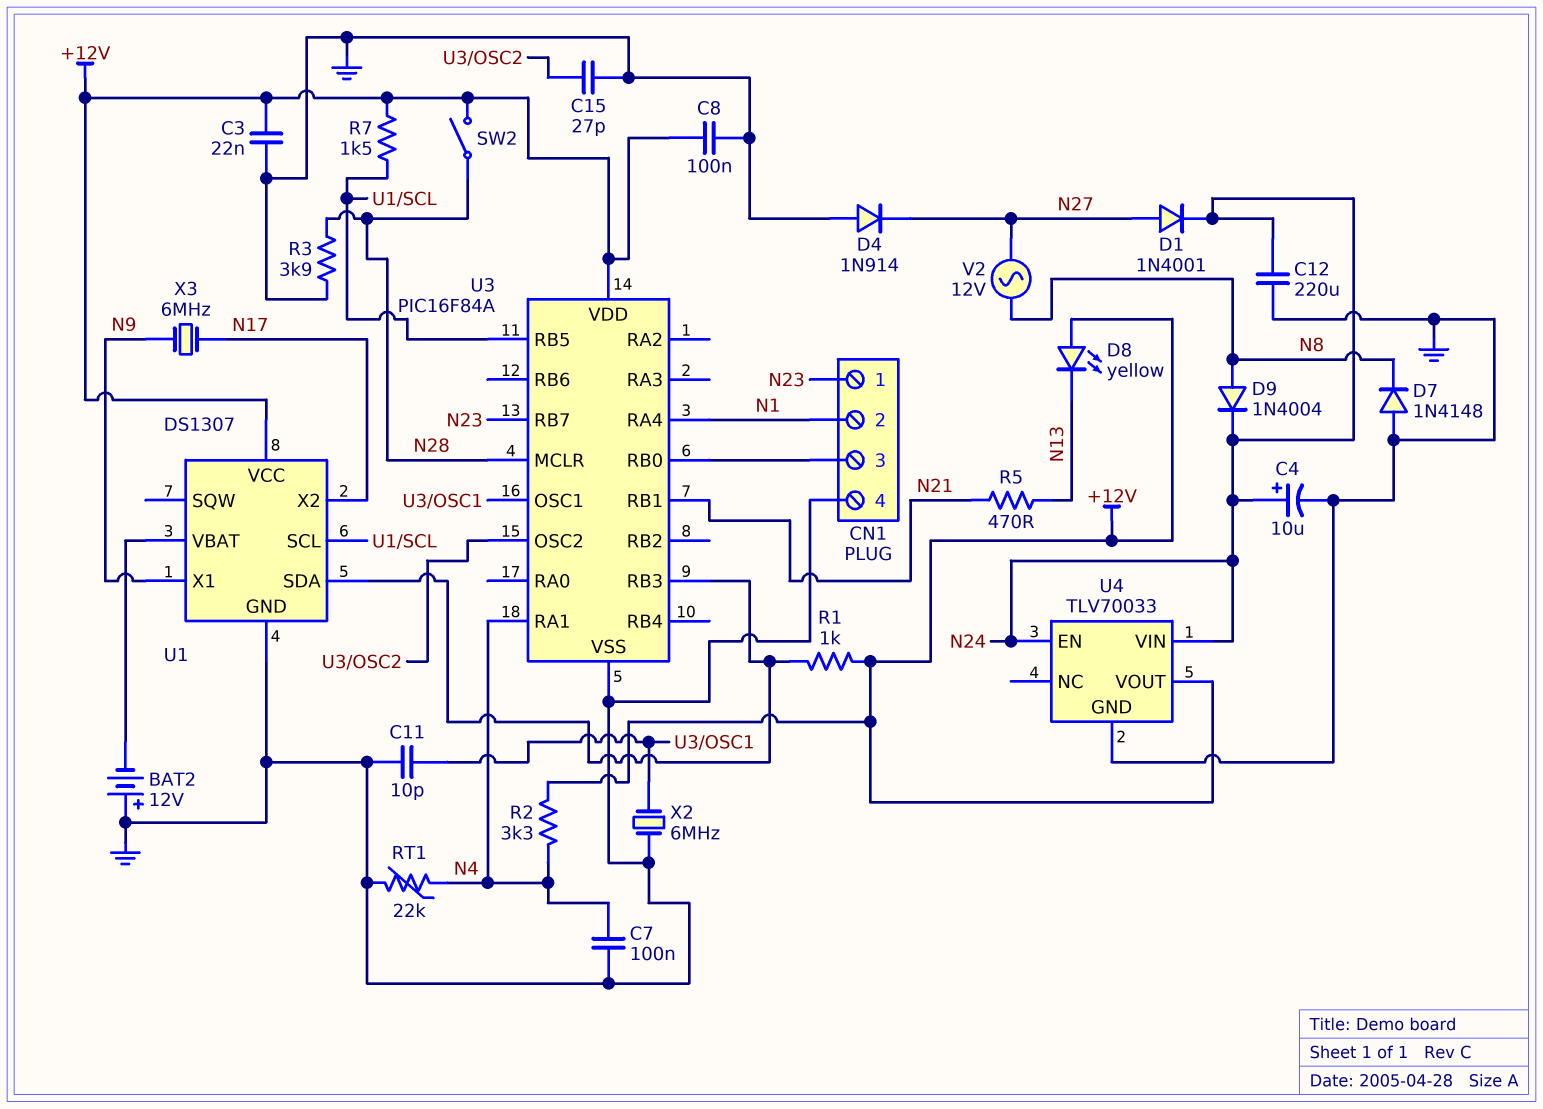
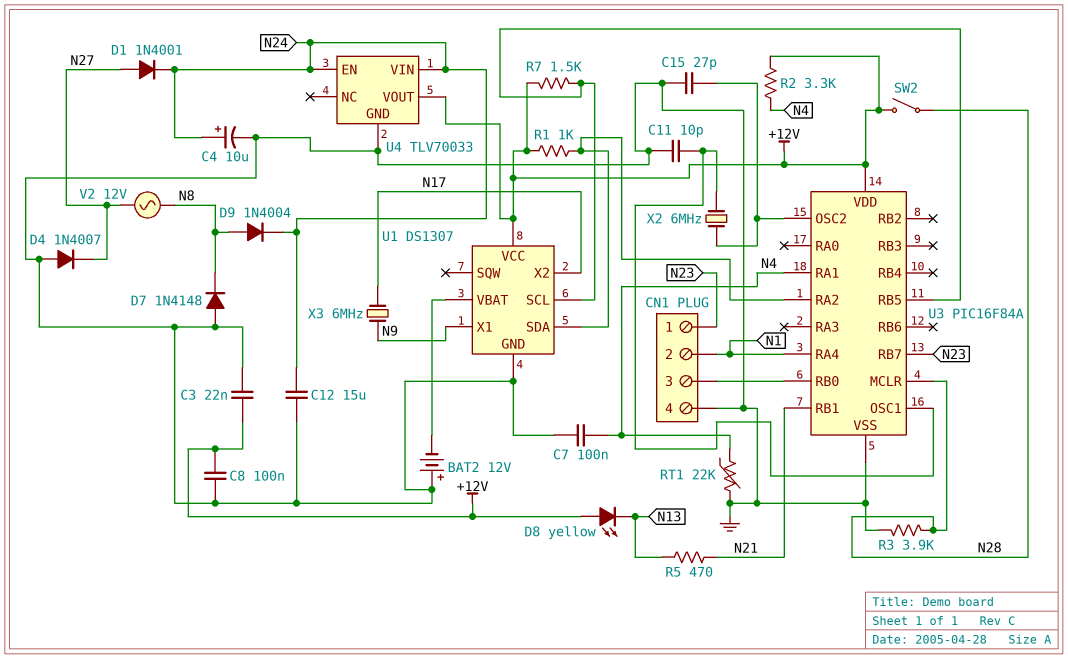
C12: 220uF (GND, N24) -> 15uF (GND, N24)
D4: diode 1N914 (A GND, K N27) -> diode 1N4007 (A GND, K N27)
U3 pin RA2: none -> U1/SDA
U3 pin RB3: U1/SDA -> none
X2: 6MHz (GND, U3/OSC1) -> 6MHz (U3/OSC1, U3/OSC2)

